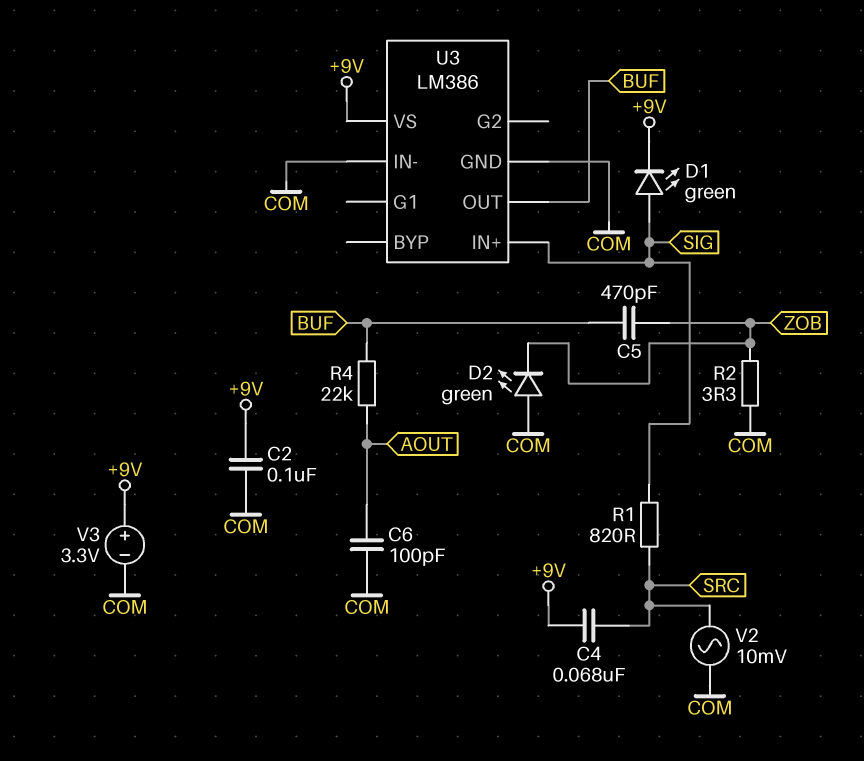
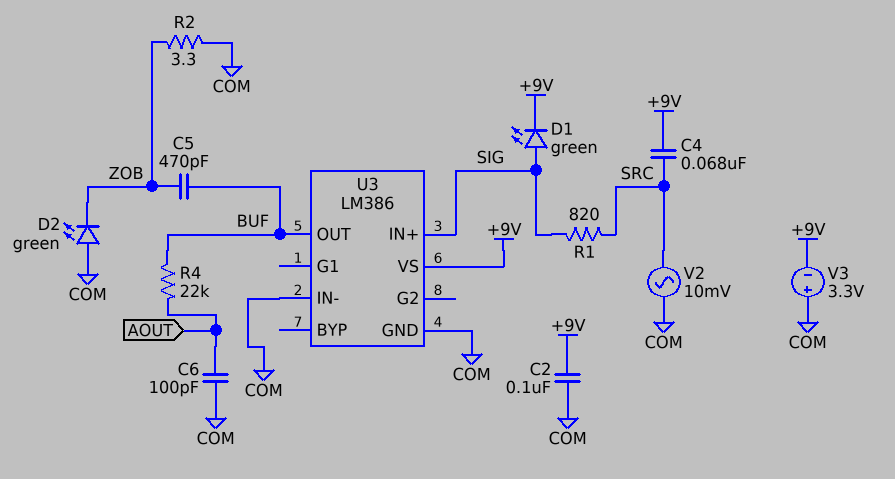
V3: 3.3V (plus +9V, minus COM) -> 3.3V (plus COM, minus +9V)

